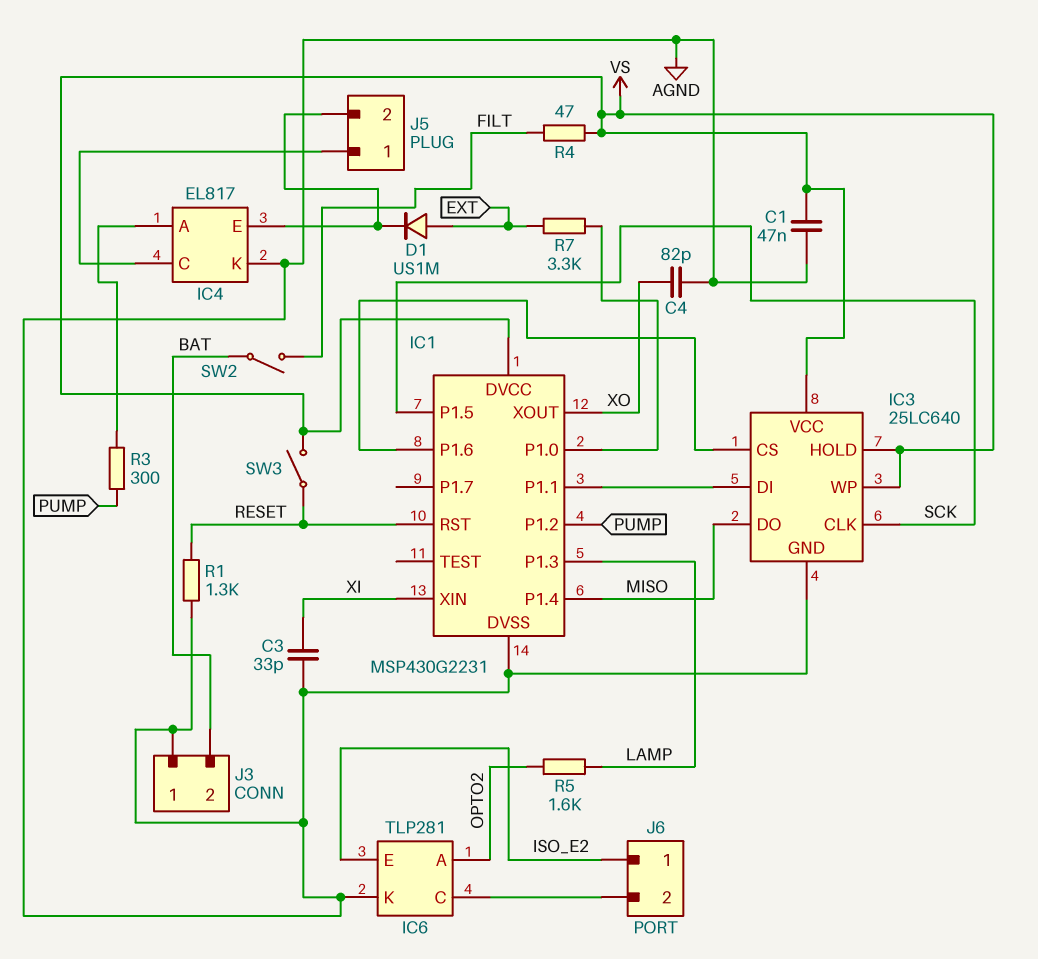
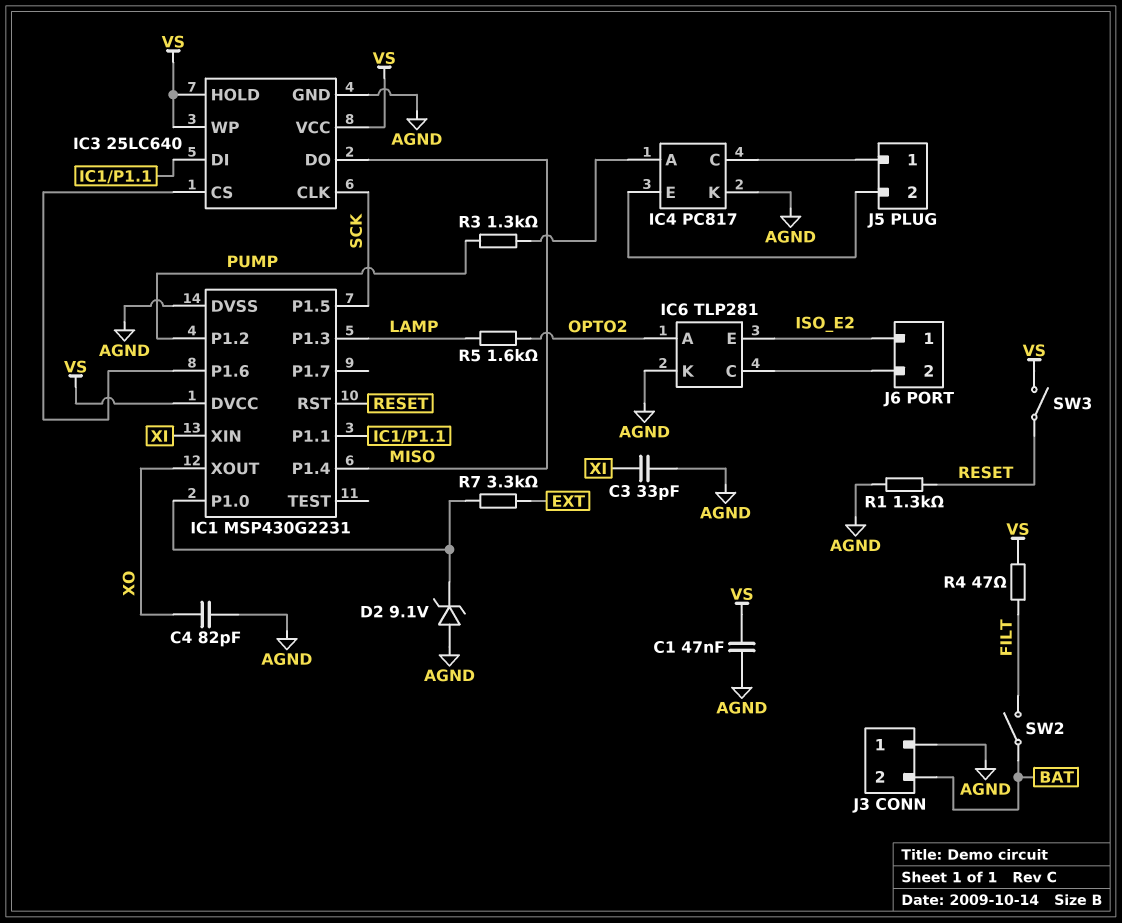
D1: diode US1M (A EXT, K IC4/E) -> none
D2: none -> zener 9.1V (A AGND, K IC1/P1.0)
IC4: EL817 -> PC817
R3: 300 (IC4/A, PUMP) -> 1.3k (IC4/A, PUMP)

